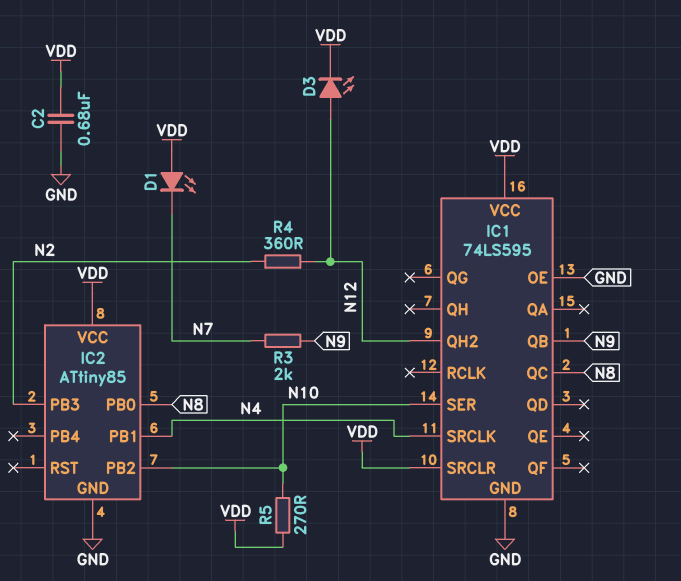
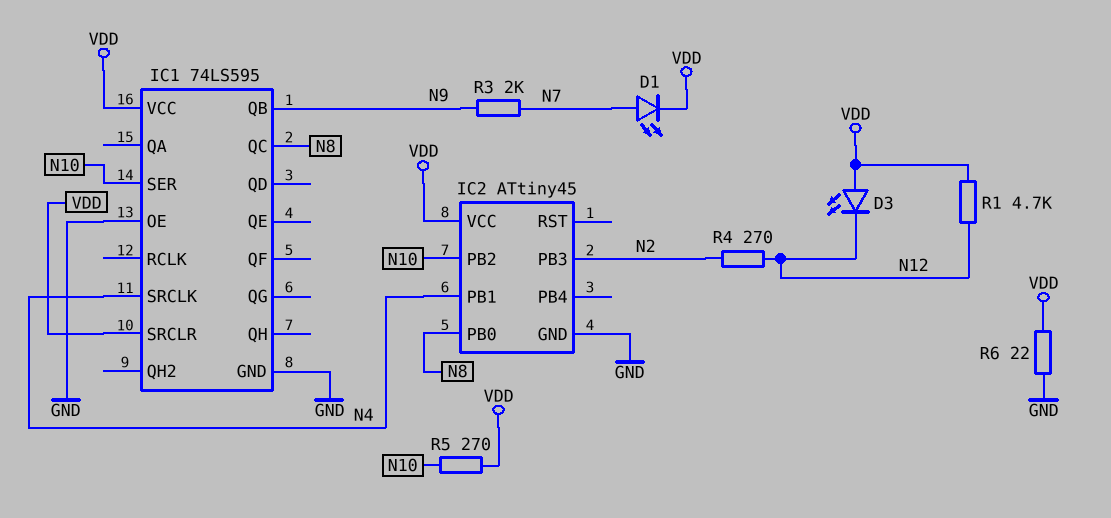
C2: 680nF (GND, VDD) -> none
D1: LED (A VDD, K N7) -> LED (A N7, K VDD)
D3: LED (A N12, K VDD) -> LED (A VDD, K N12)
IC1 pin QH2: N12 -> none
IC2: ATtiny85 -> ATtiny45
R1: none -> 4.7k (N12, VDD)
R4: 360 (N2, N12) -> 270 (N2, N12)
R6: none -> 22 (GND, VDD)

